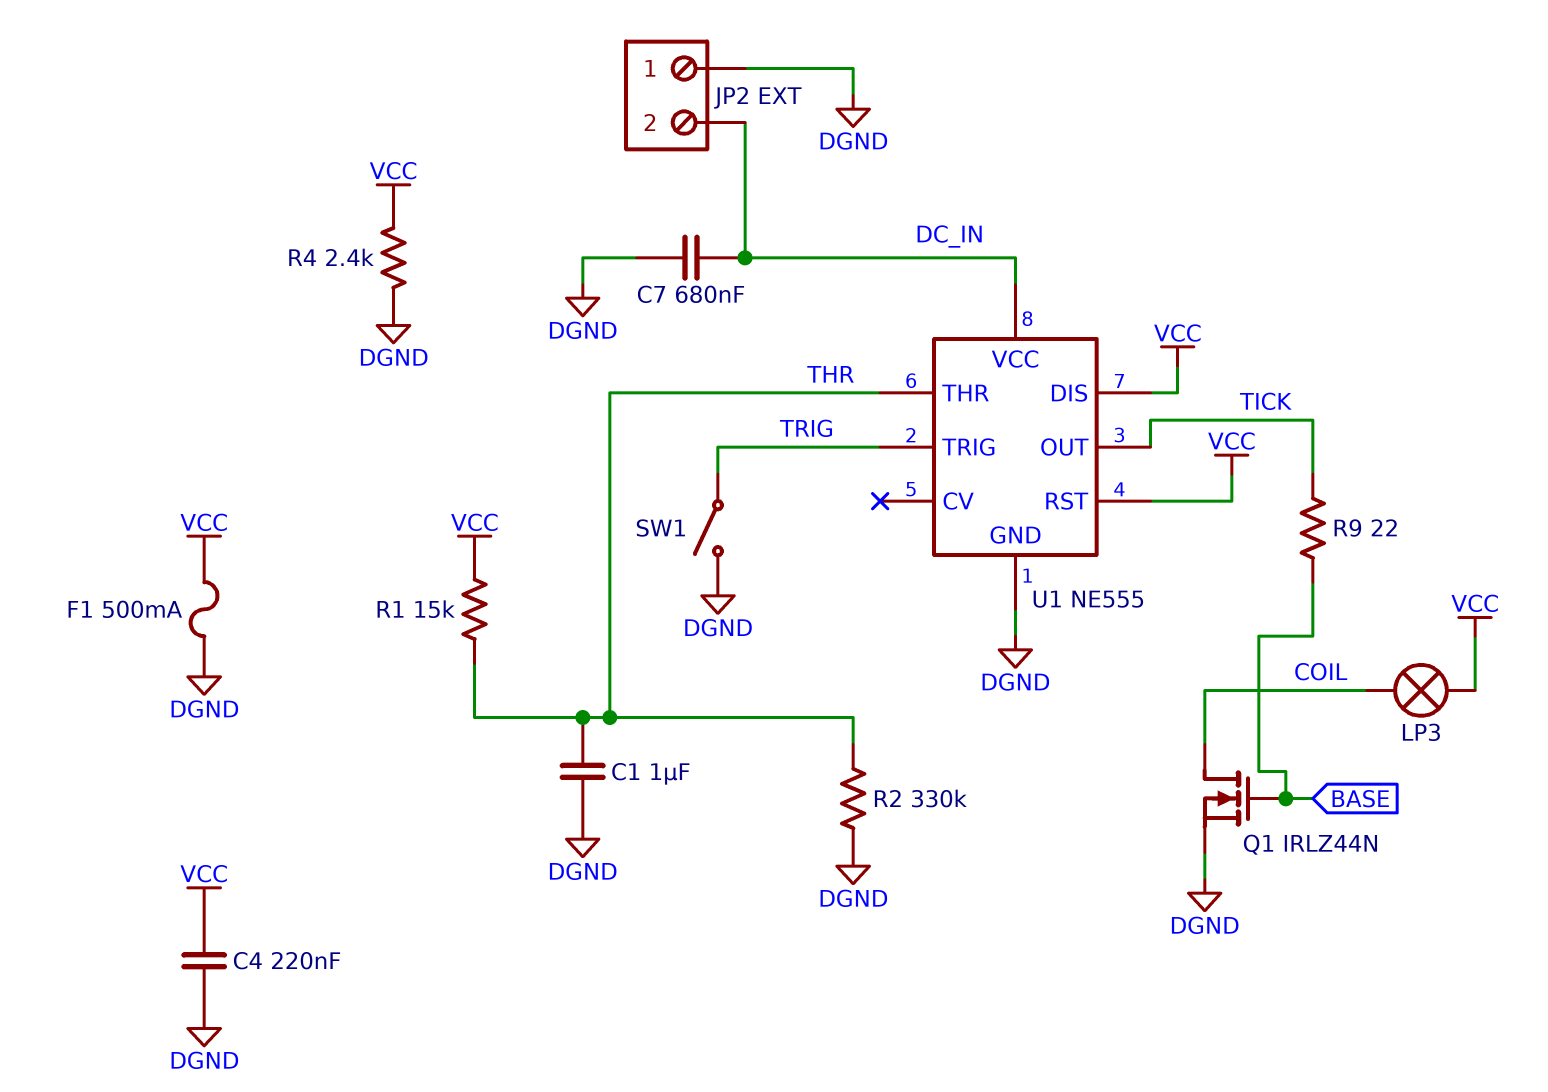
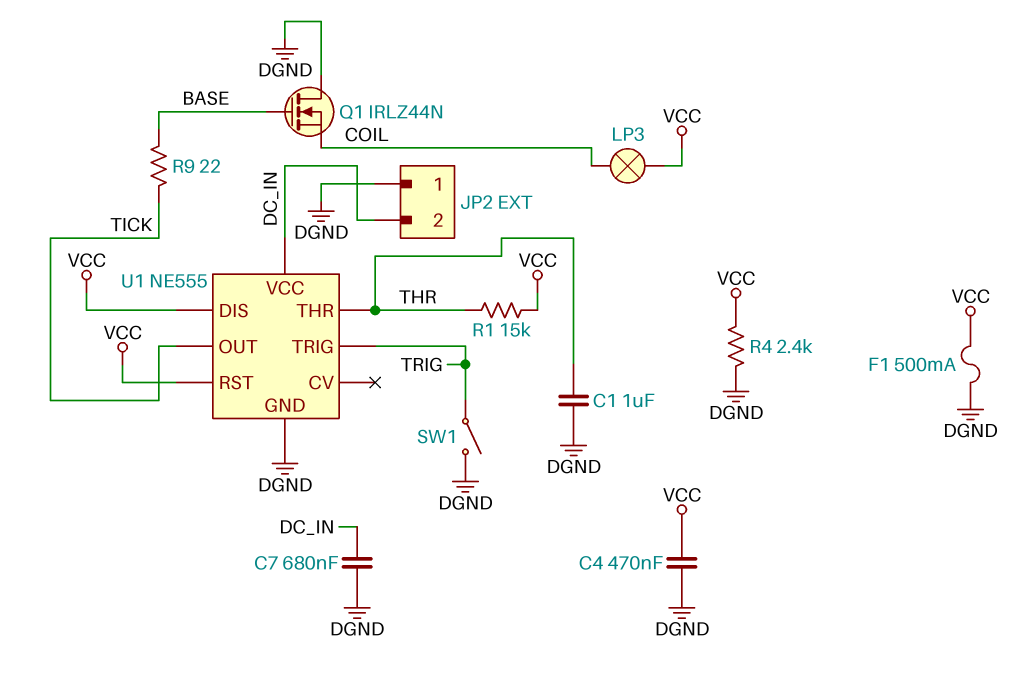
C4: 220nF (DGND, VCC) -> 470nF (DGND, VCC)
Q1: NMOS IRLZ44N (G BASE, D COIL, S DGND) -> NMOS IRLZ44N (G BASE, D DGND, S COIL)
R2: 330k (DGND, THR) -> none

